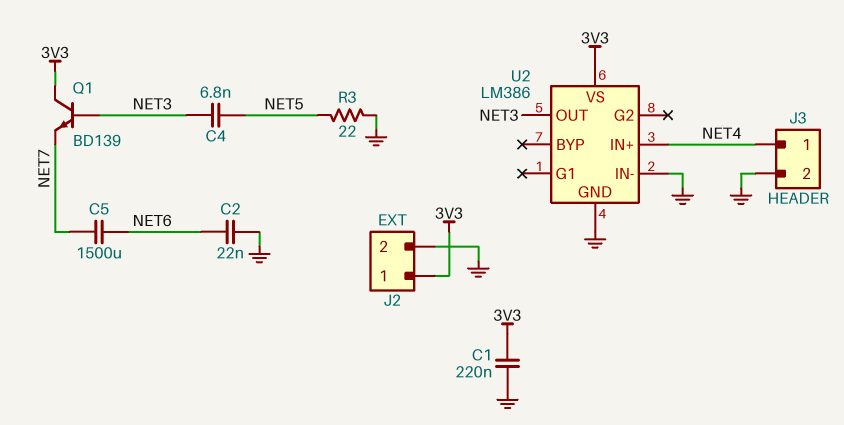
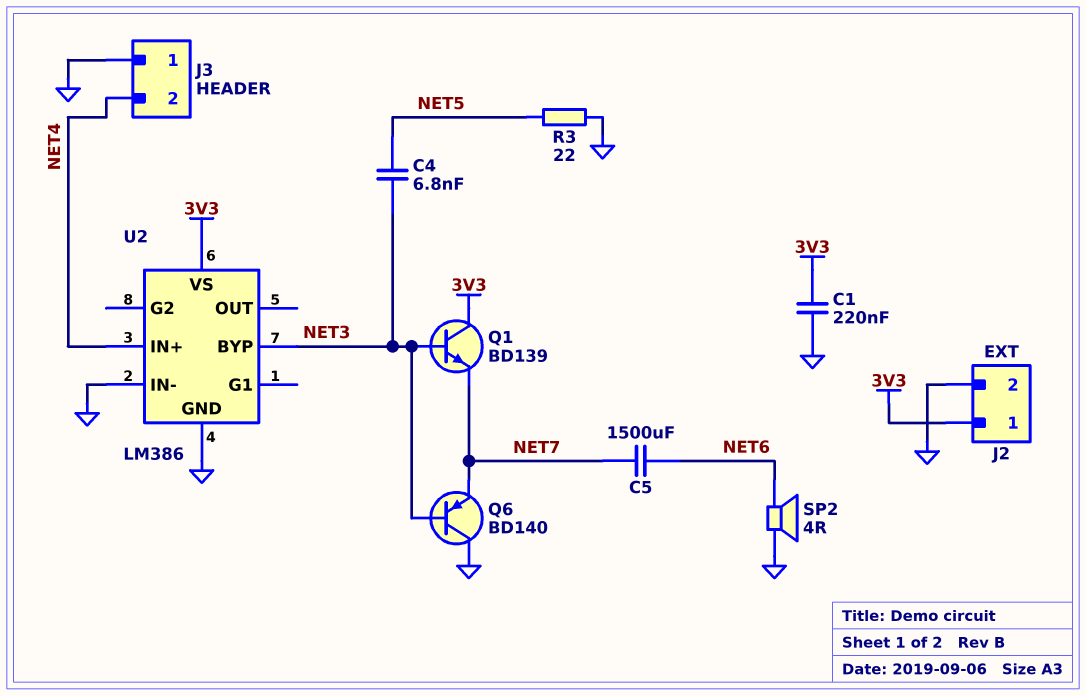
C2: 22nF (GND, NET6) -> none
J3 pin 1: NET4 -> GND
J3 pin 2: GND -> NET4
Q6: none -> PNP BD140 (B NET3, C GND, E NET7)
SP2: none -> speaker 4R (GND, NET6)
U2 pin BYP: none -> NET3
U2 pin OUT: NET3 -> none

